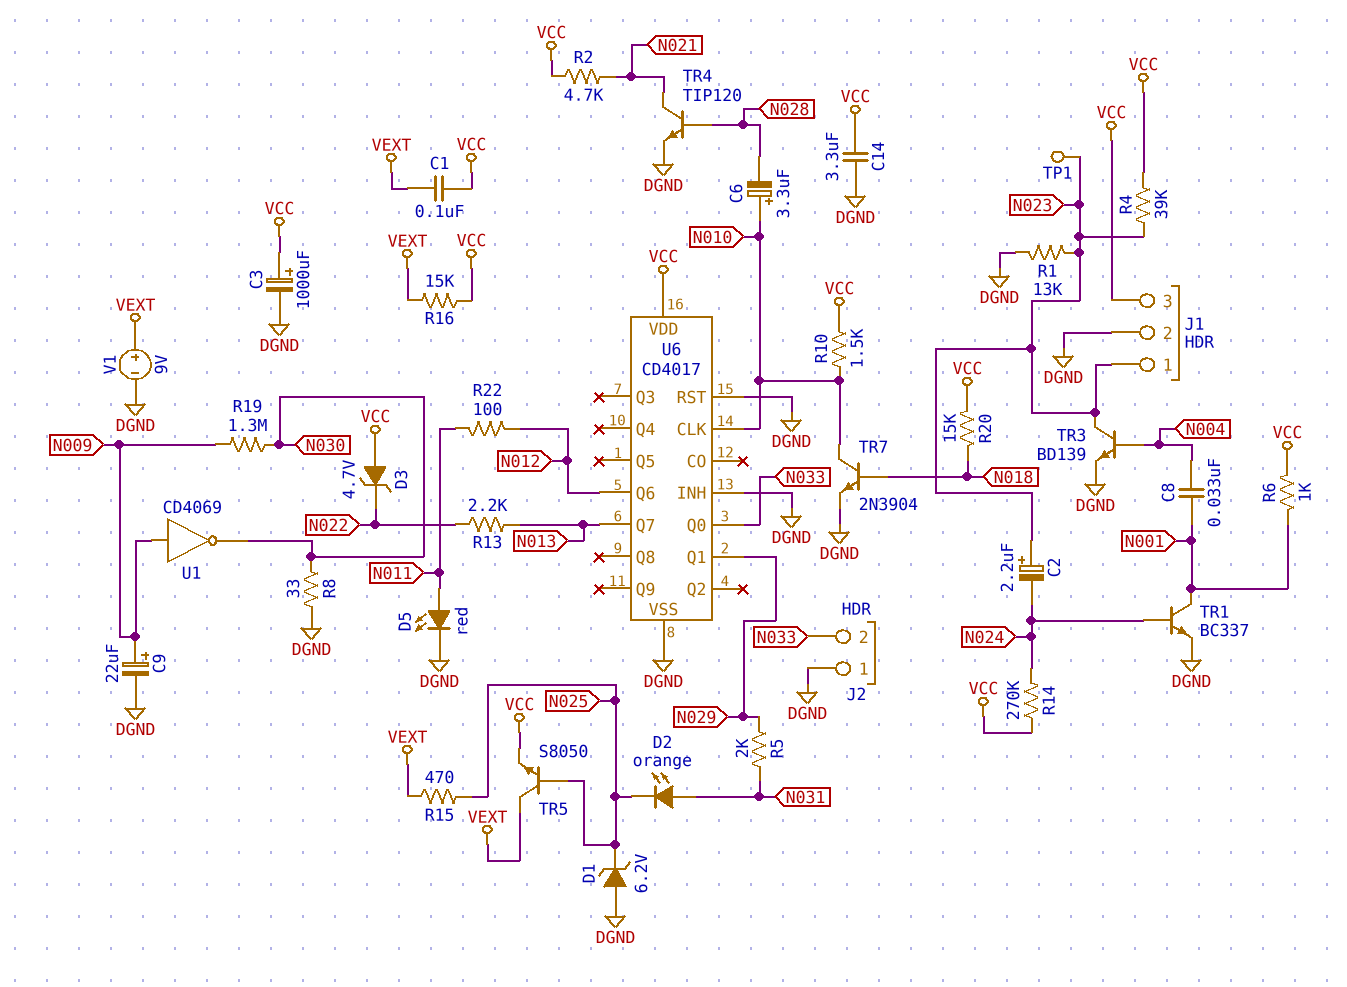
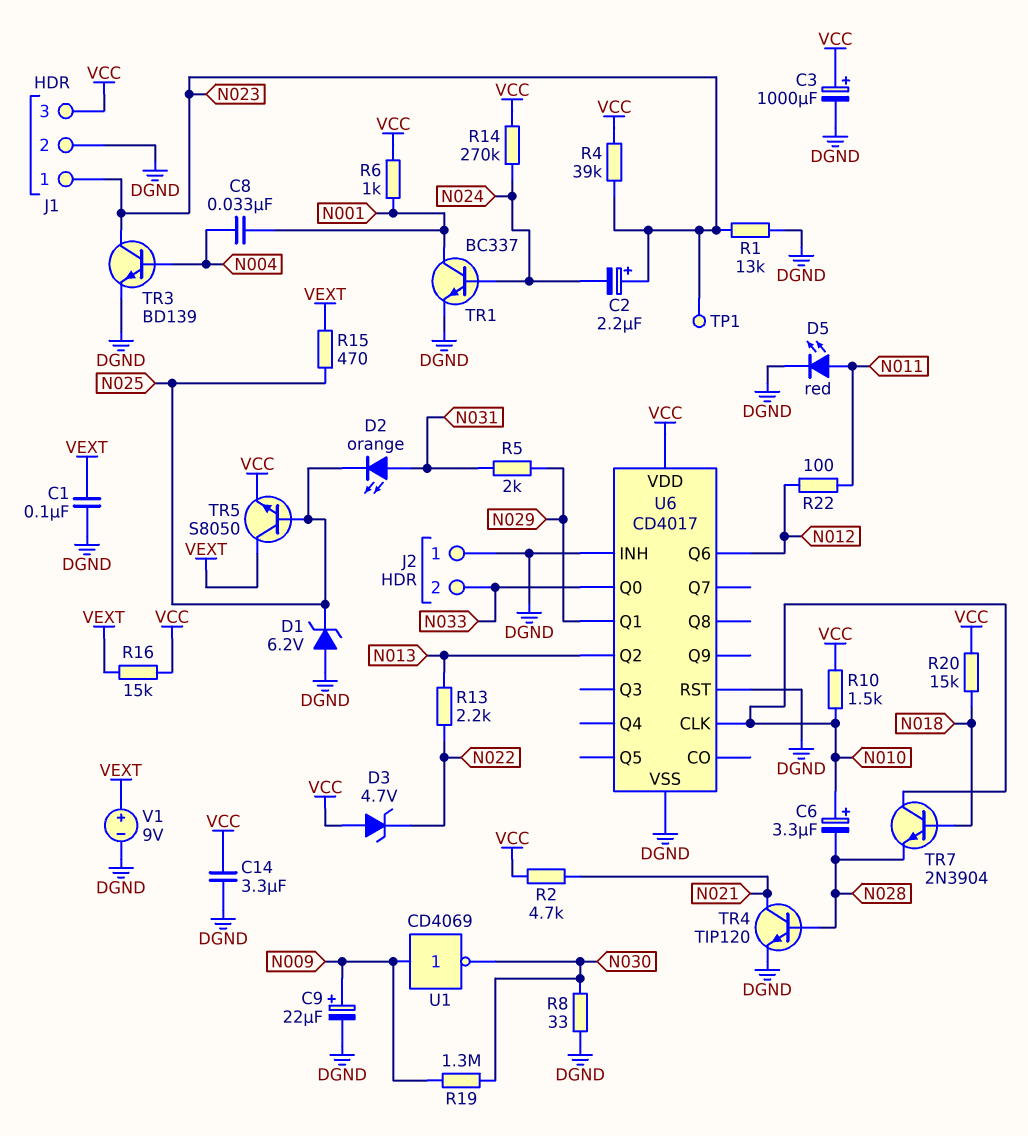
C1: 100nF (VCC, VEXT) -> 100nF (DGND, VEXT)
TR7: NPN 2N3904 (B N018, C N010, E DGND) -> NPN 2N3904 (B N018, C N010, E N028)
U6 pin Q2: none -> N013
U6 pin Q7: N013 -> none

